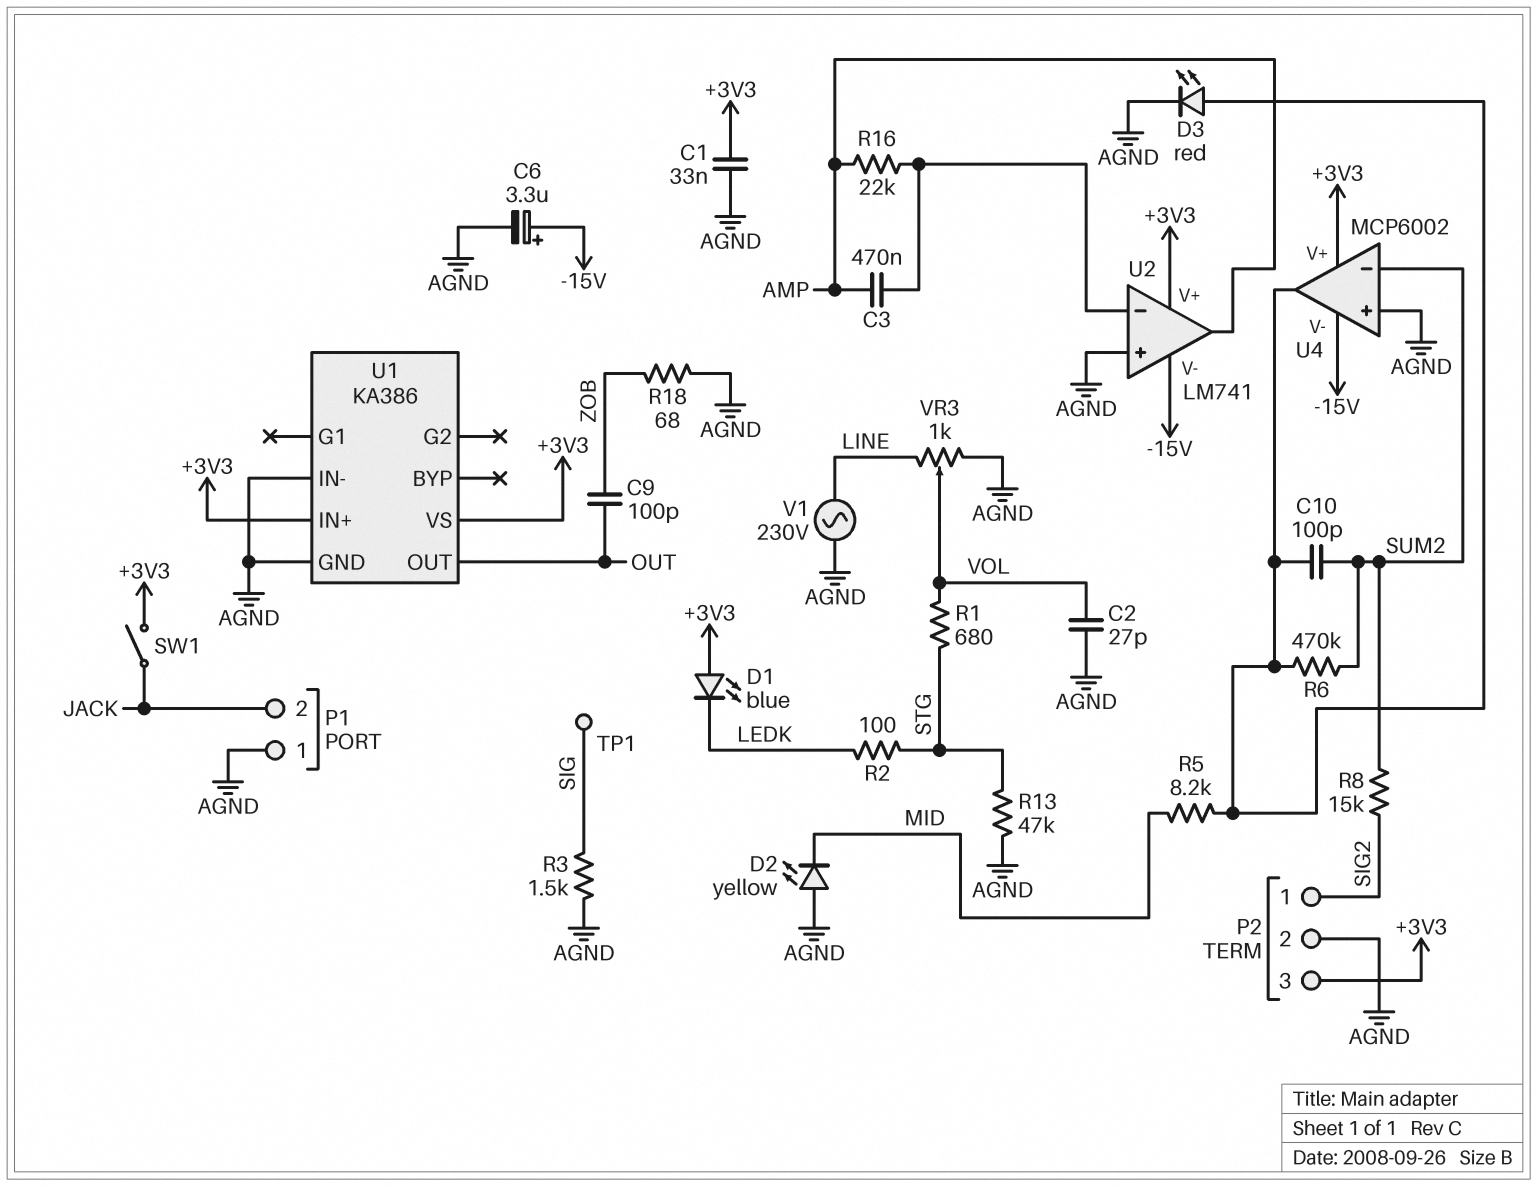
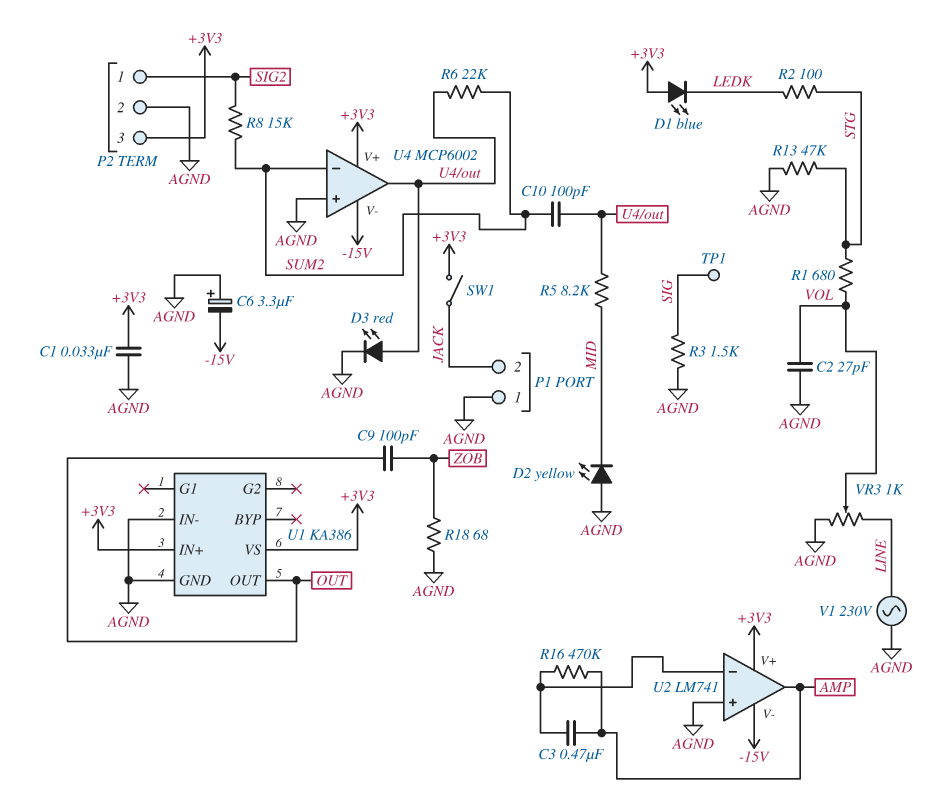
C6: 3.3uF (plus -15V, minus AGND) -> 3.3uF (plus AGND, minus -15V)
R6: 470k (SUM2, U4/out) -> 22k (SUM2, U4/out)
R16: 22k (AMP, U2/in-) -> 470k (AMP, U2/in-)

